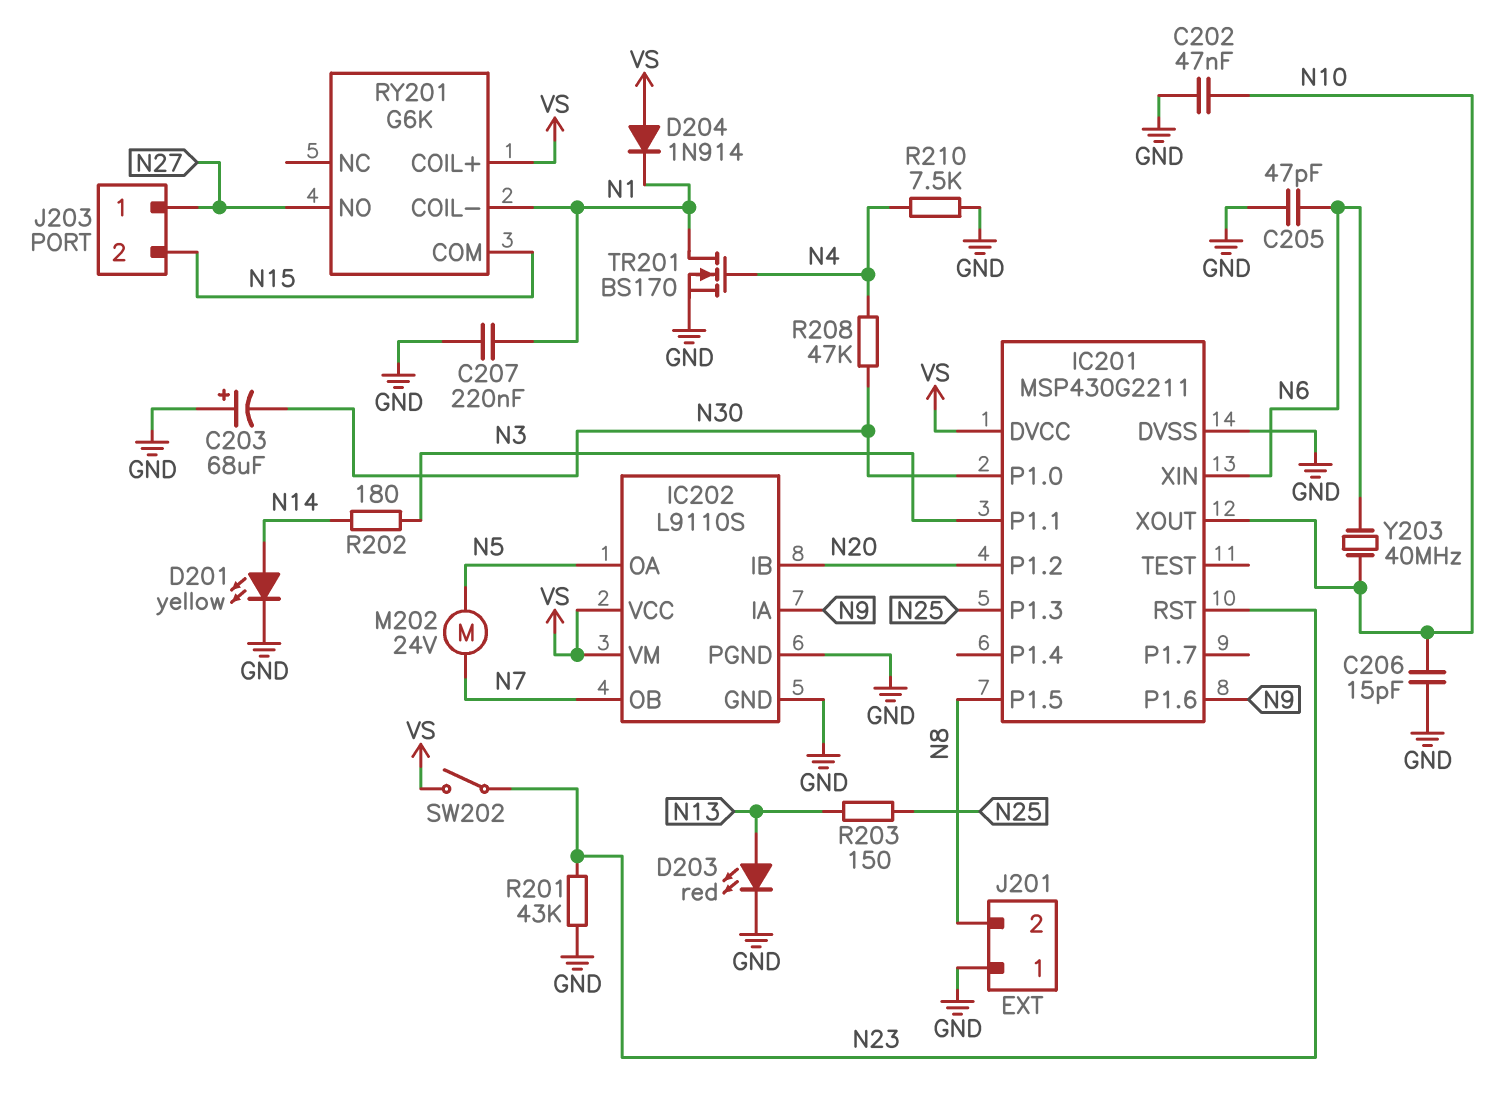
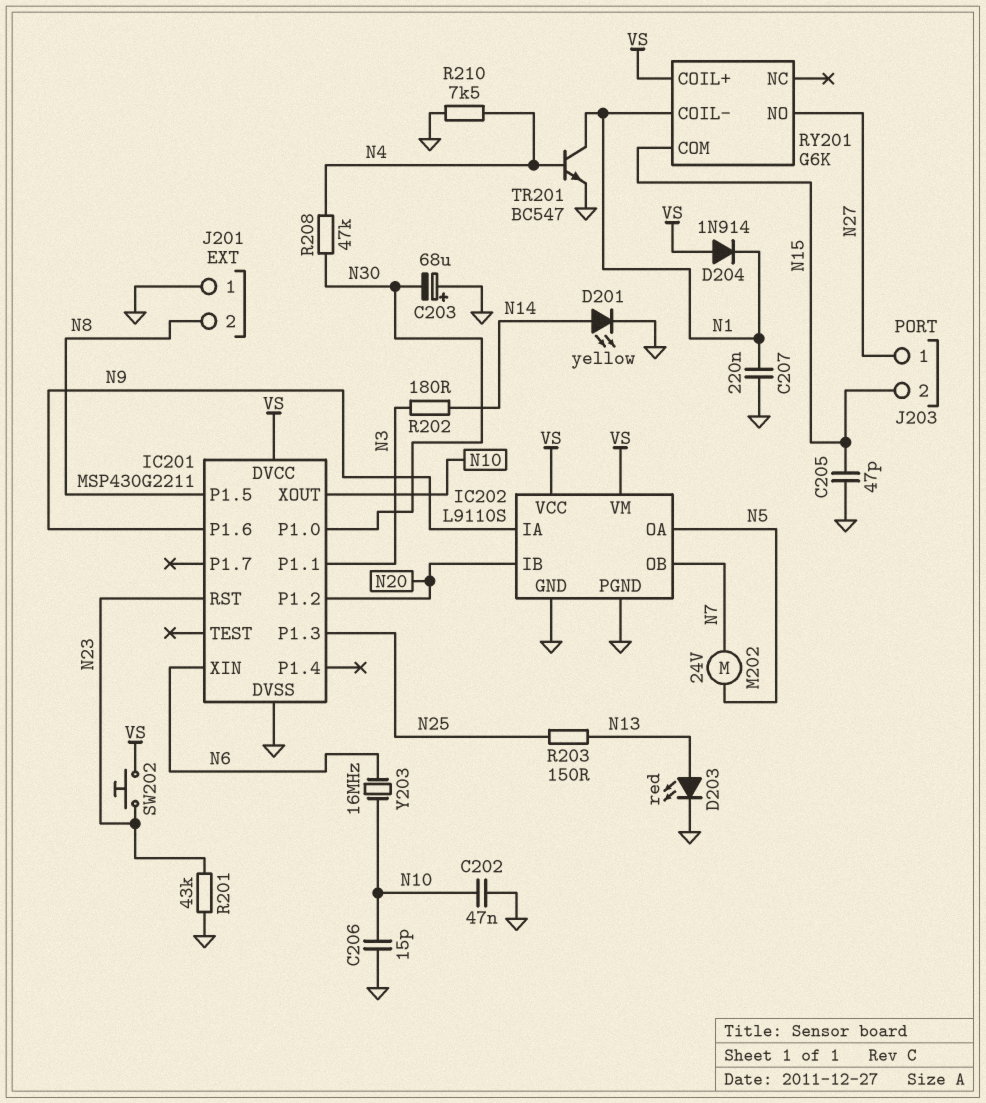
C205: 47pF (GND, N6) -> 47pF (GND, N15)
SW202: switch (N23, VS) -> button (N23, VS)
TR201: NMOS BS170 (G N4, D N1, S GND) -> NPN BC547 (B N4, C N1, E GND)
Y203: 40MHz (N6, N10) -> 16MHz (N6, N10)

